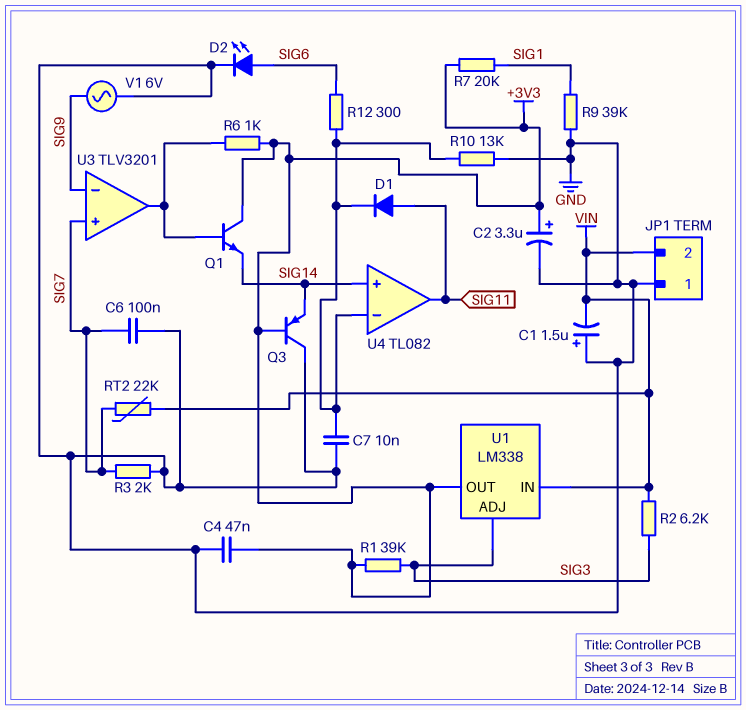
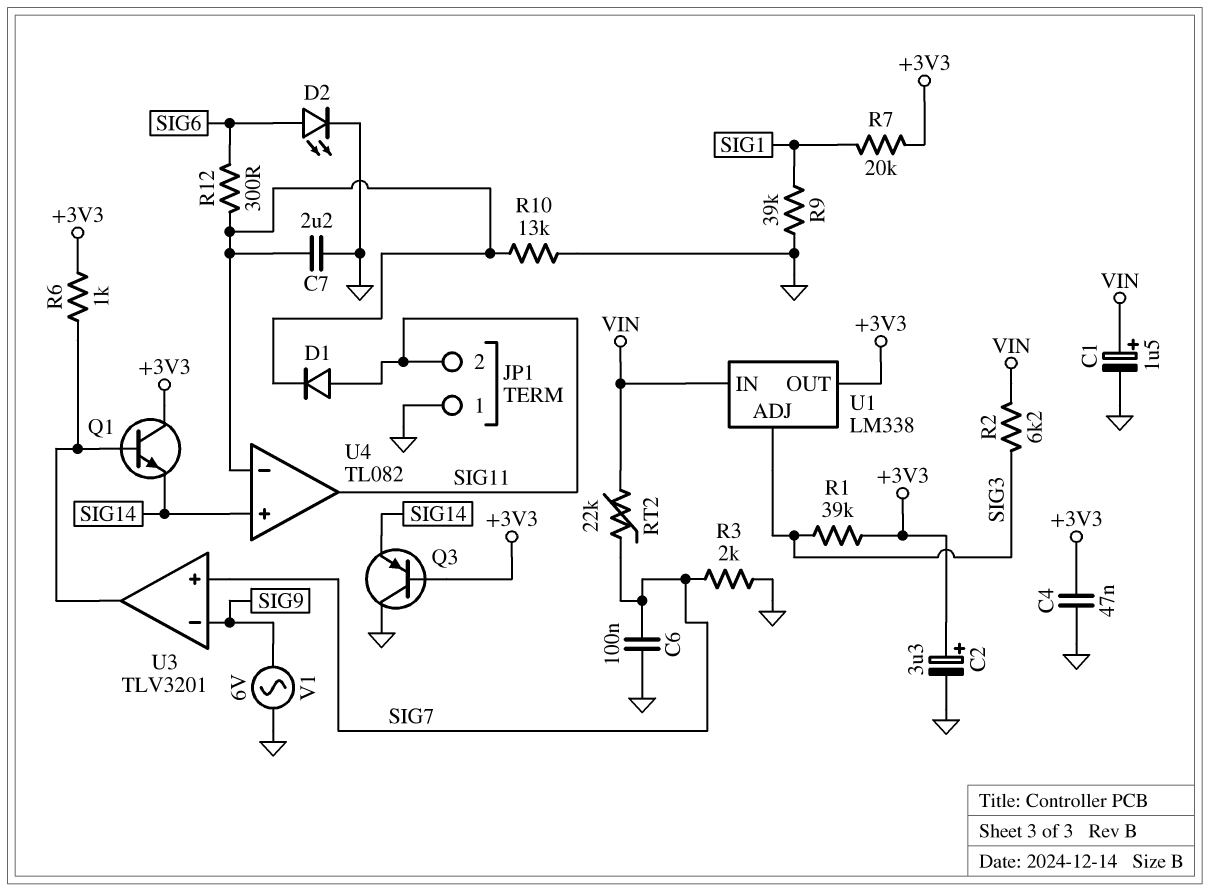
C1: 1.5uF (plus GND, minus VIN) -> 1.5uF (plus VIN, minus GND)
C7: 10nF (GND, U4/in-) -> 2.2uF (GND, U4/in-)
JP1 pin 2: VIN -> SIG11

